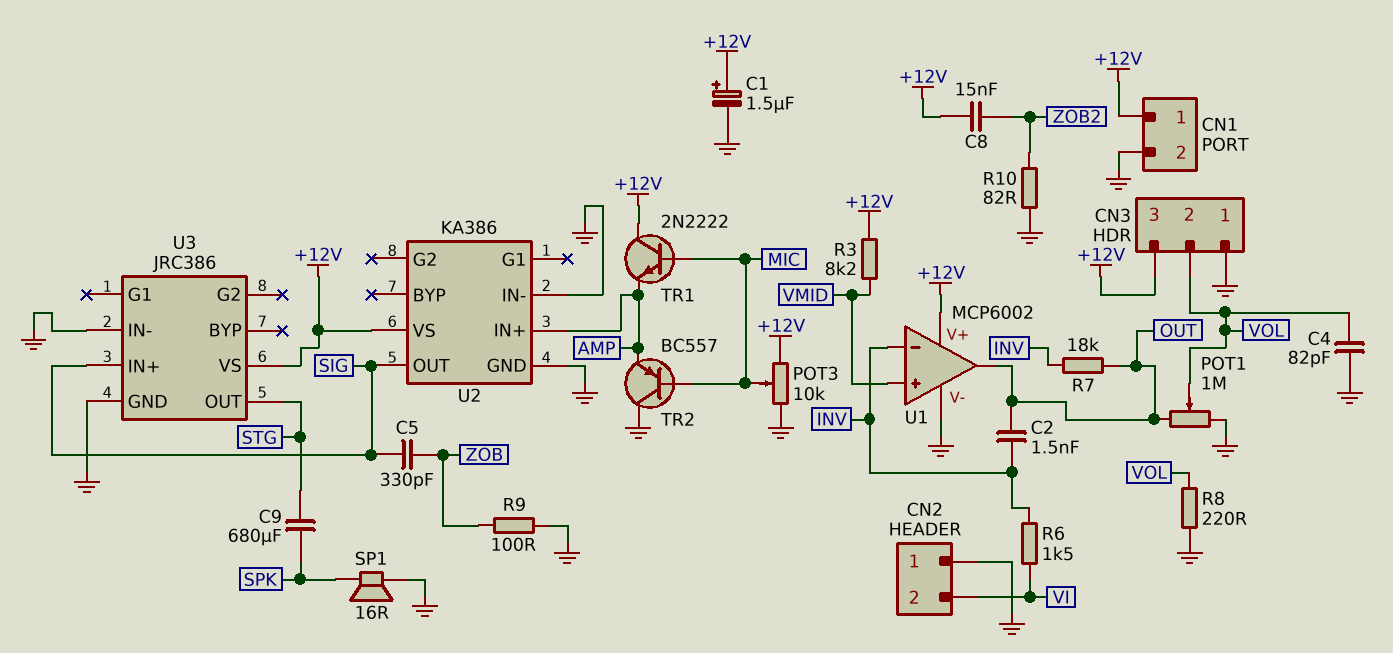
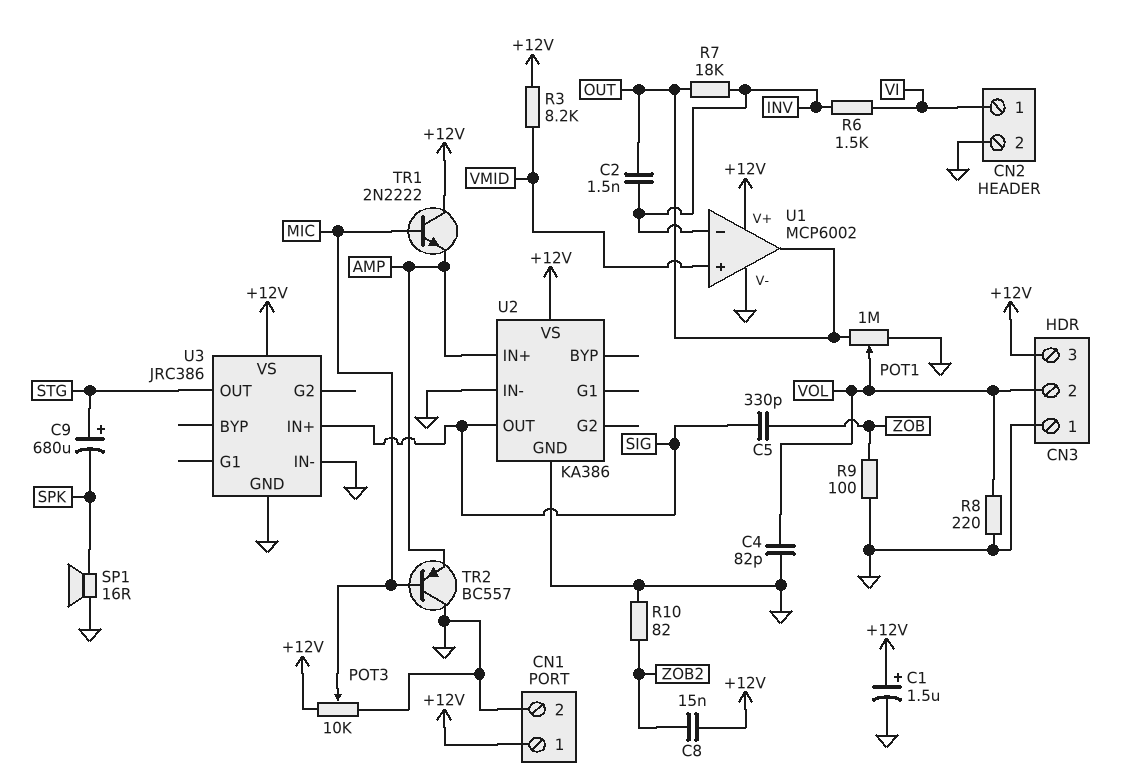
C9: 680uF (SPK, STG) -> 680uF (plus STG, minus SPK)
CN2 pin 1: GND -> VI
CN2 pin 2: VI -> GND

